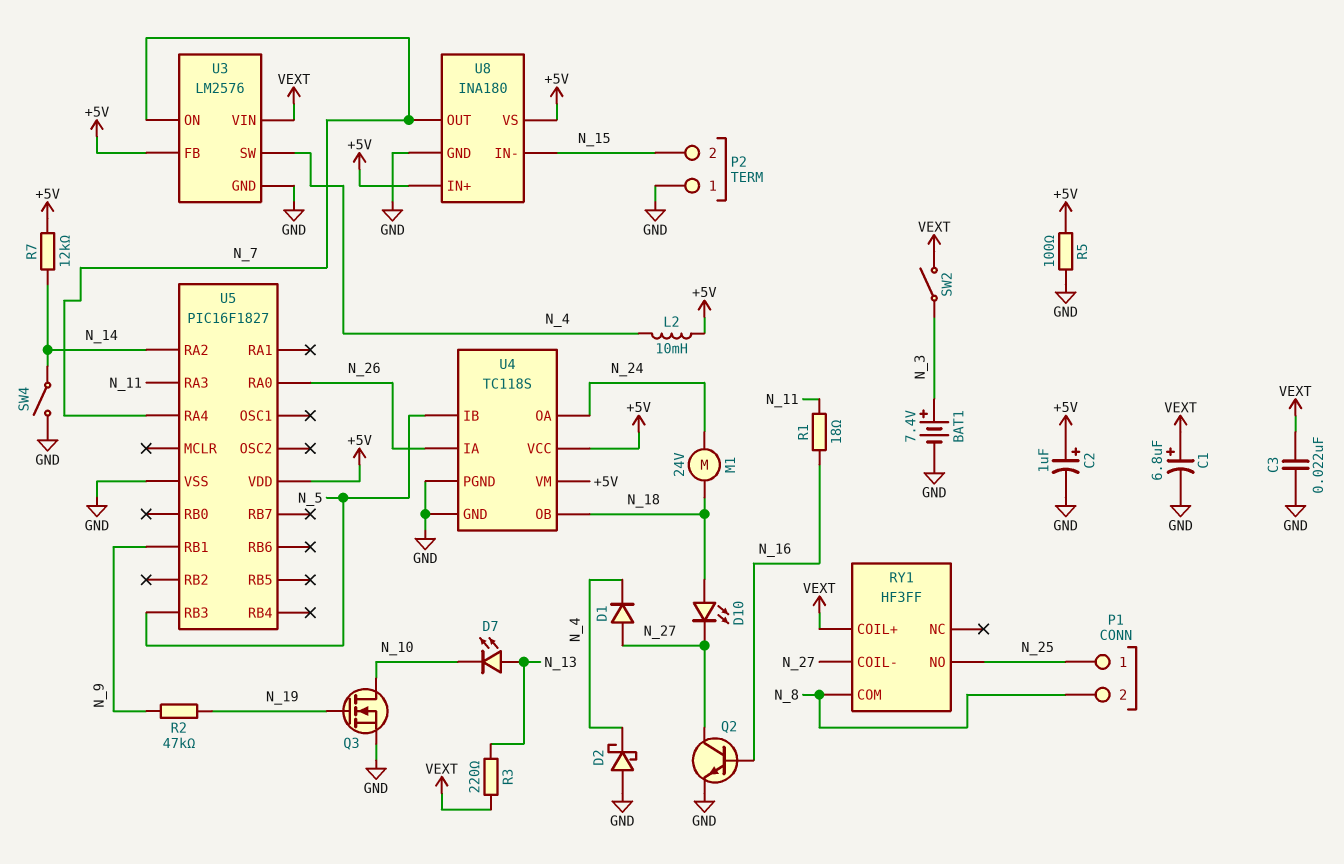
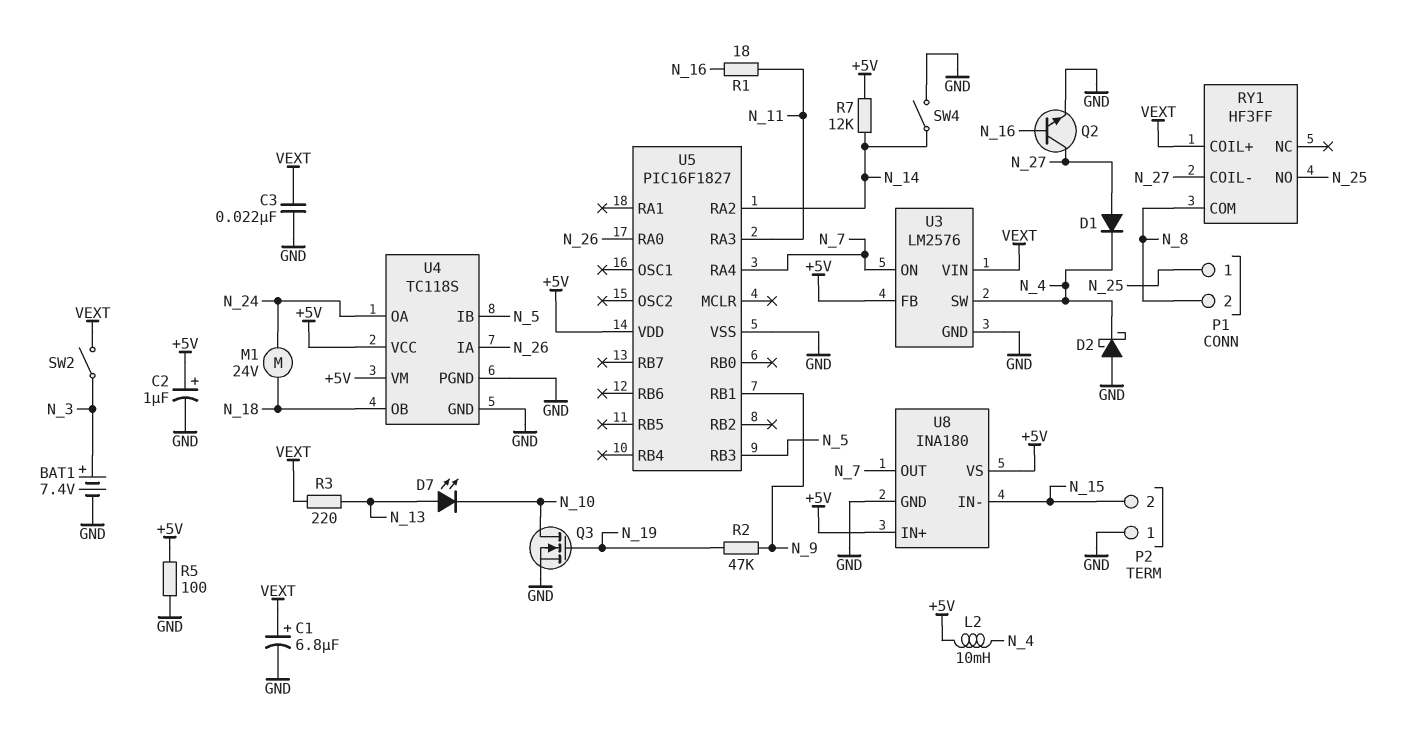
D10: LED (A N_18, K N_27) -> none

